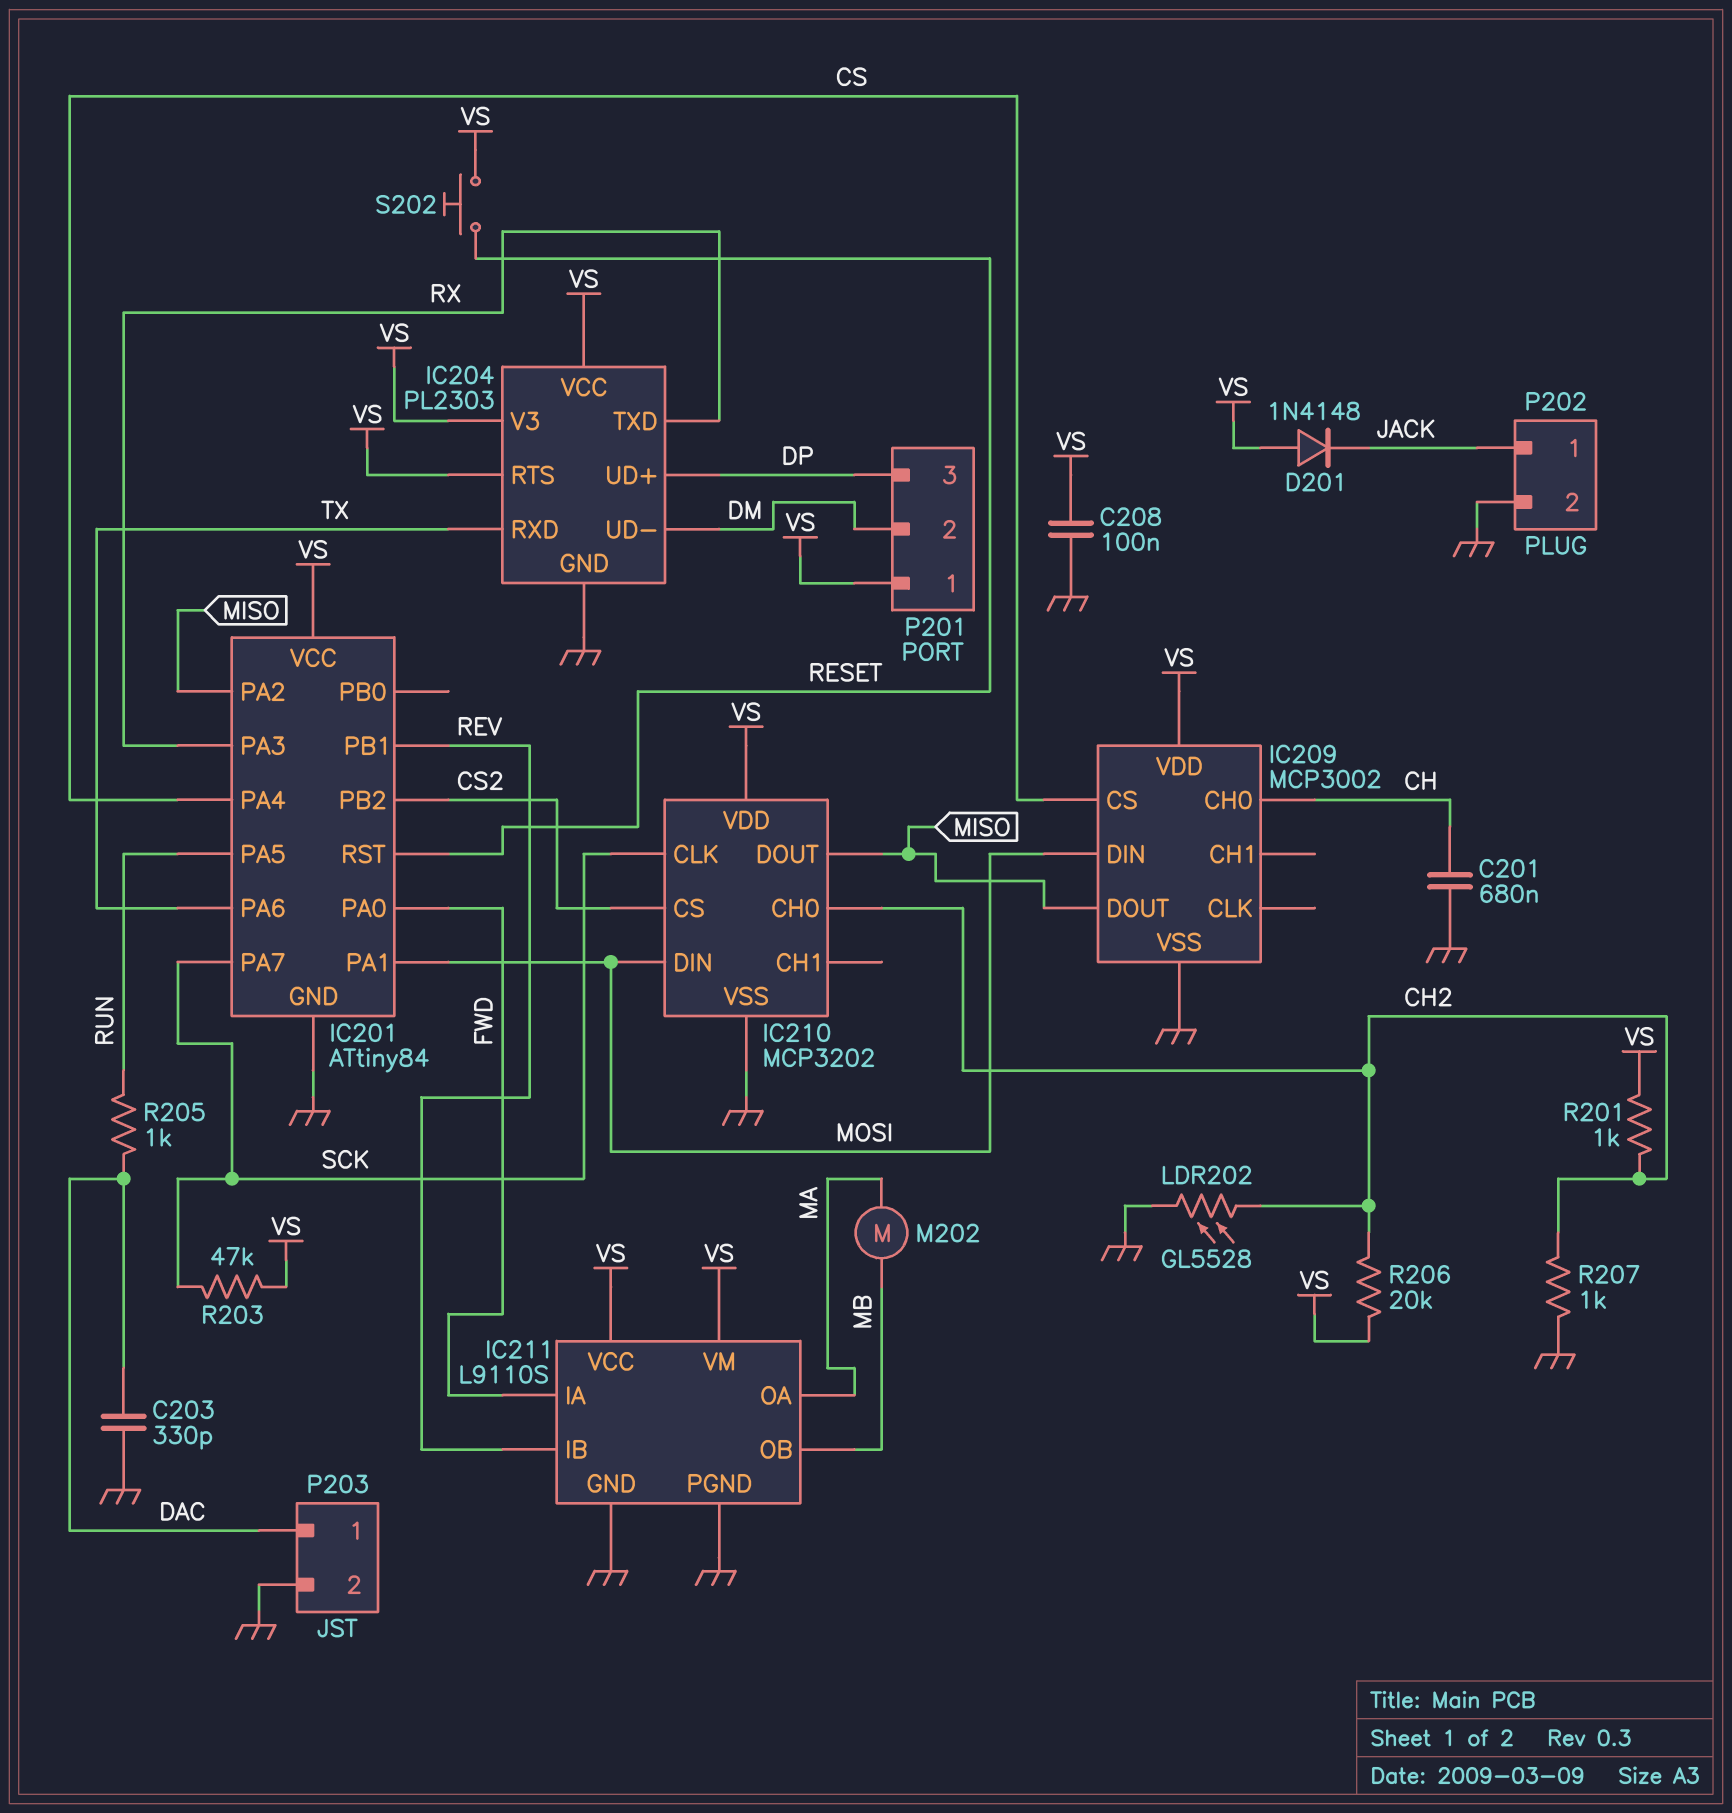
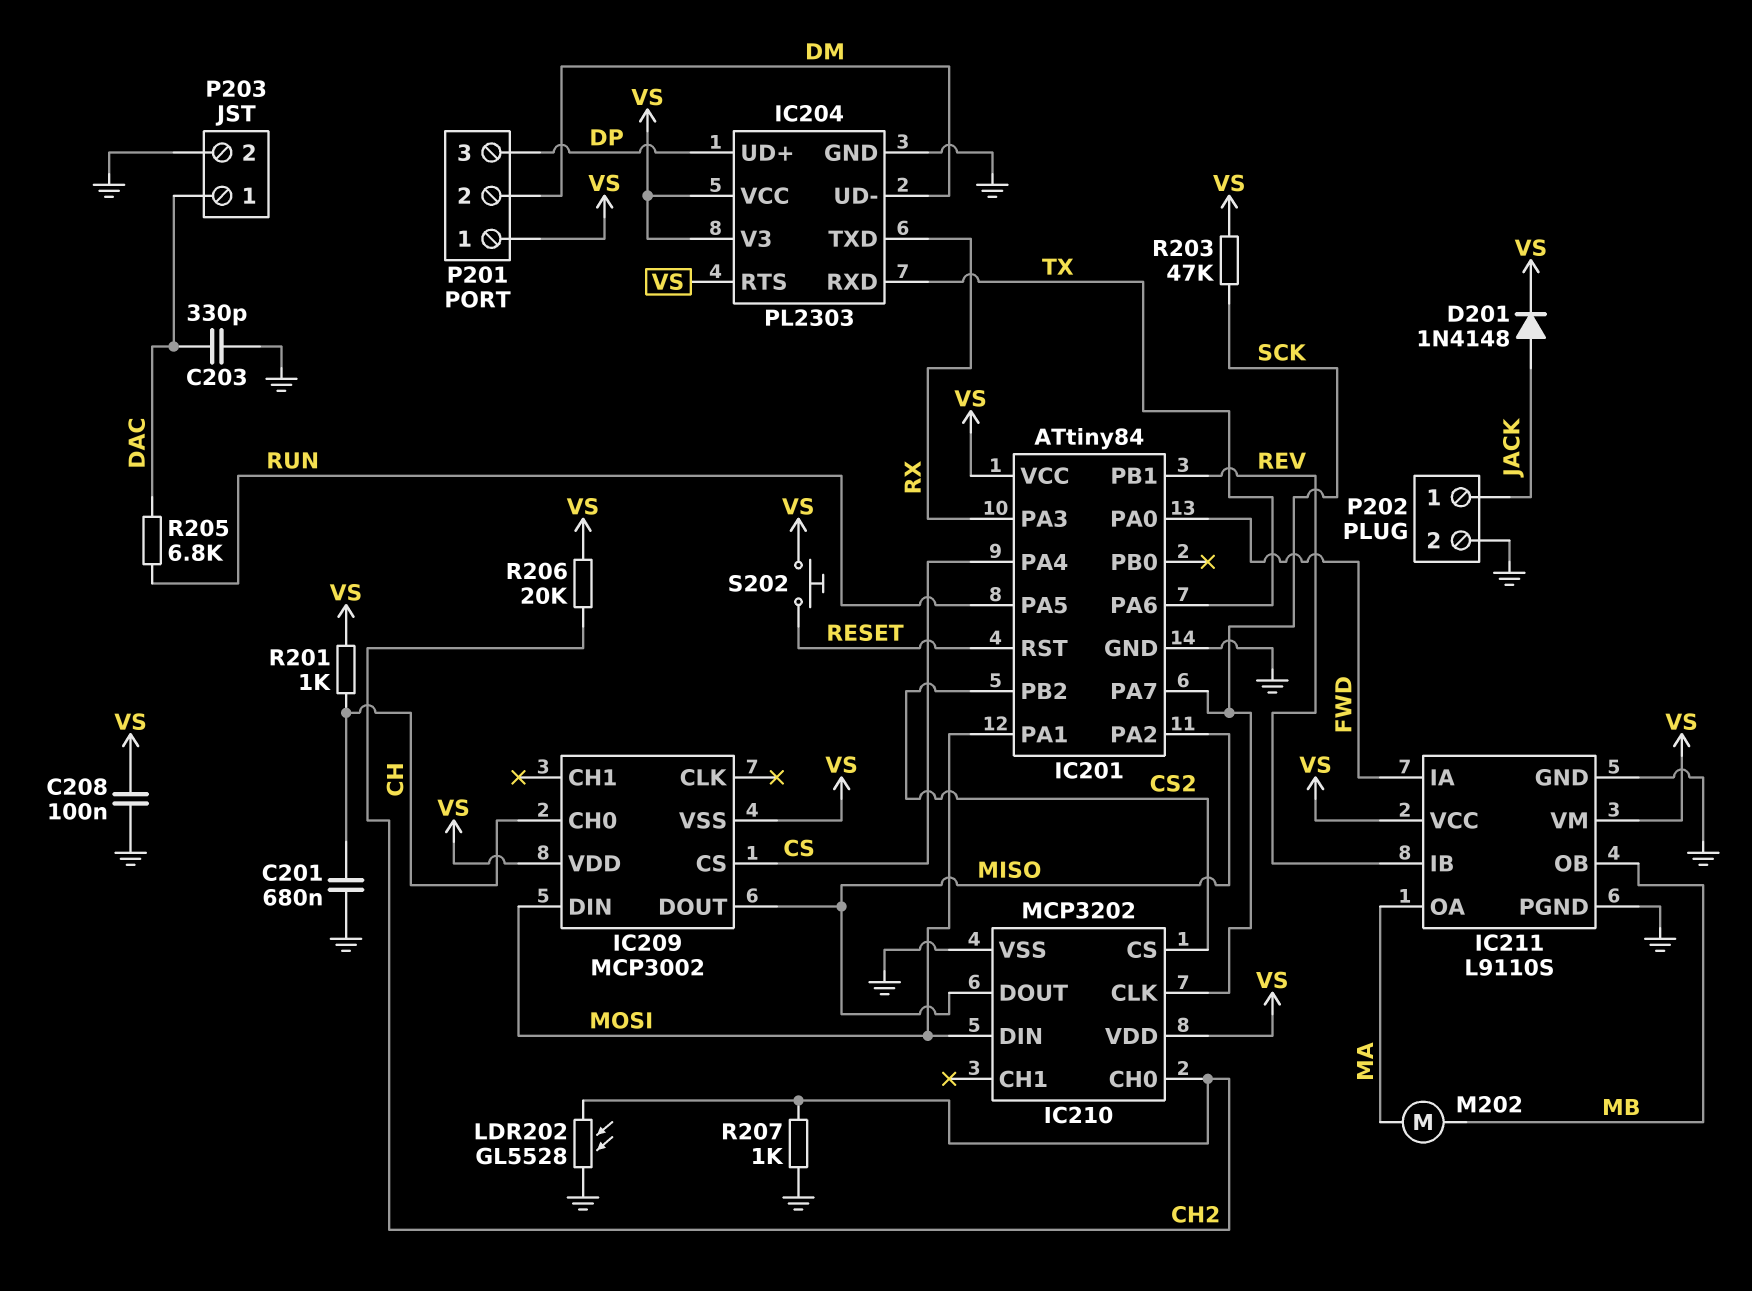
D201: diode 1N4148 (A VS, K JACK) -> diode 1N4148 (A JACK, K VS)
IC209 pin VSS: GND -> VS
R201: 1k (CH2, VS) -> 1k (CH, VS)
R205: 1k (DAC, RUN) -> 6.8k (DAC, RUN)

